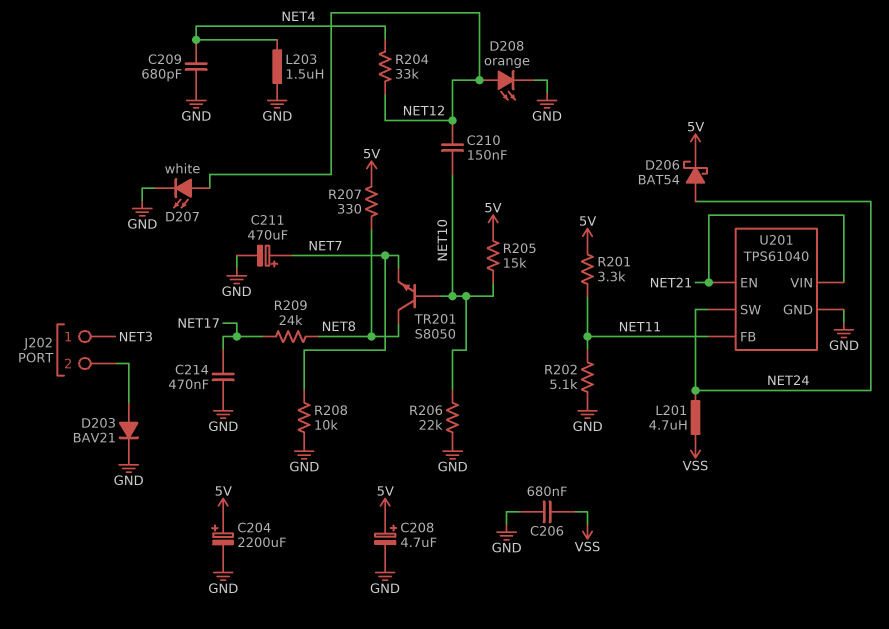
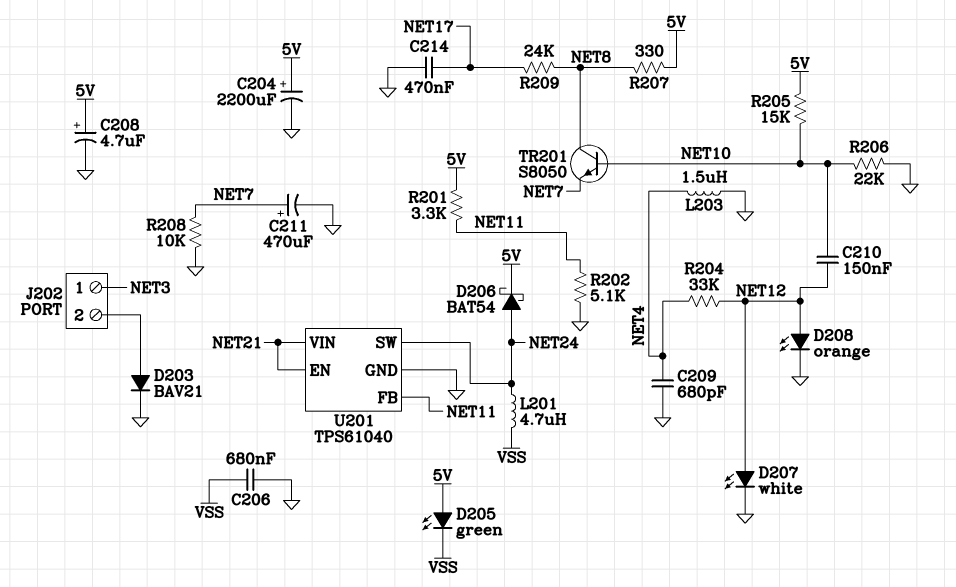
D205: none -> LED green (A 5V, K VSS)

